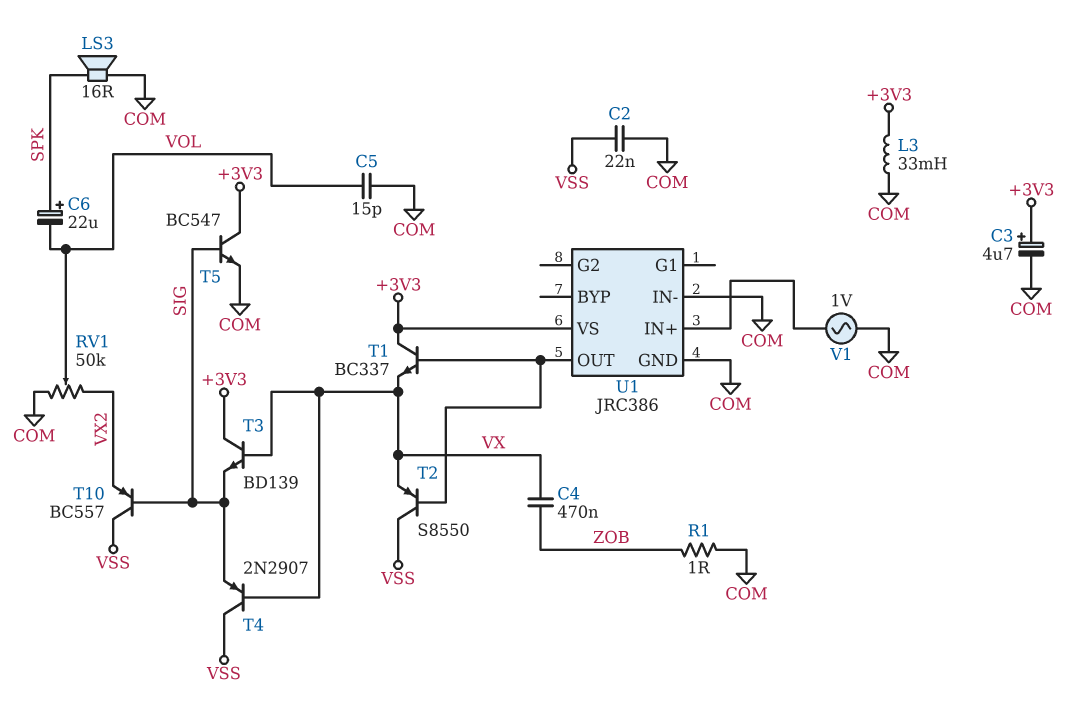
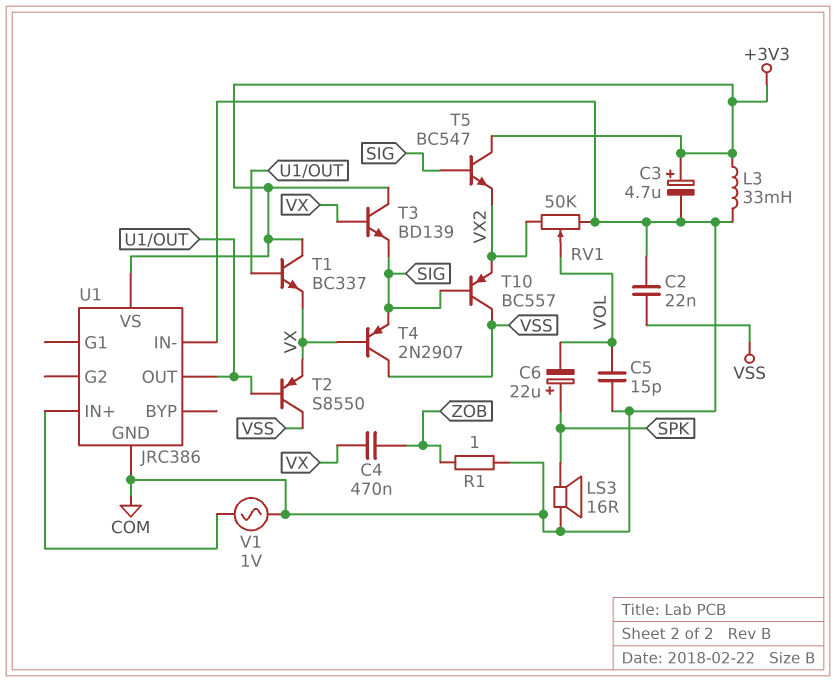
T5: NPN BC547 (B SIG, C +3V3, E COM) -> NPN BC547 (B SIG, C +3V3, E VX2)

